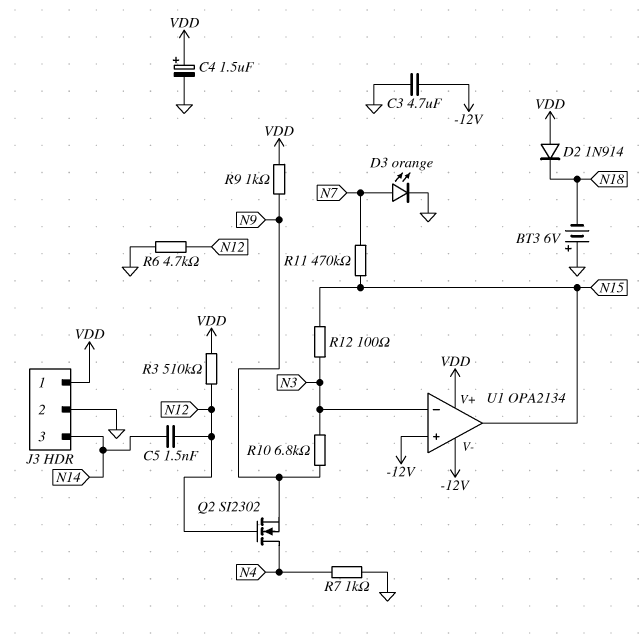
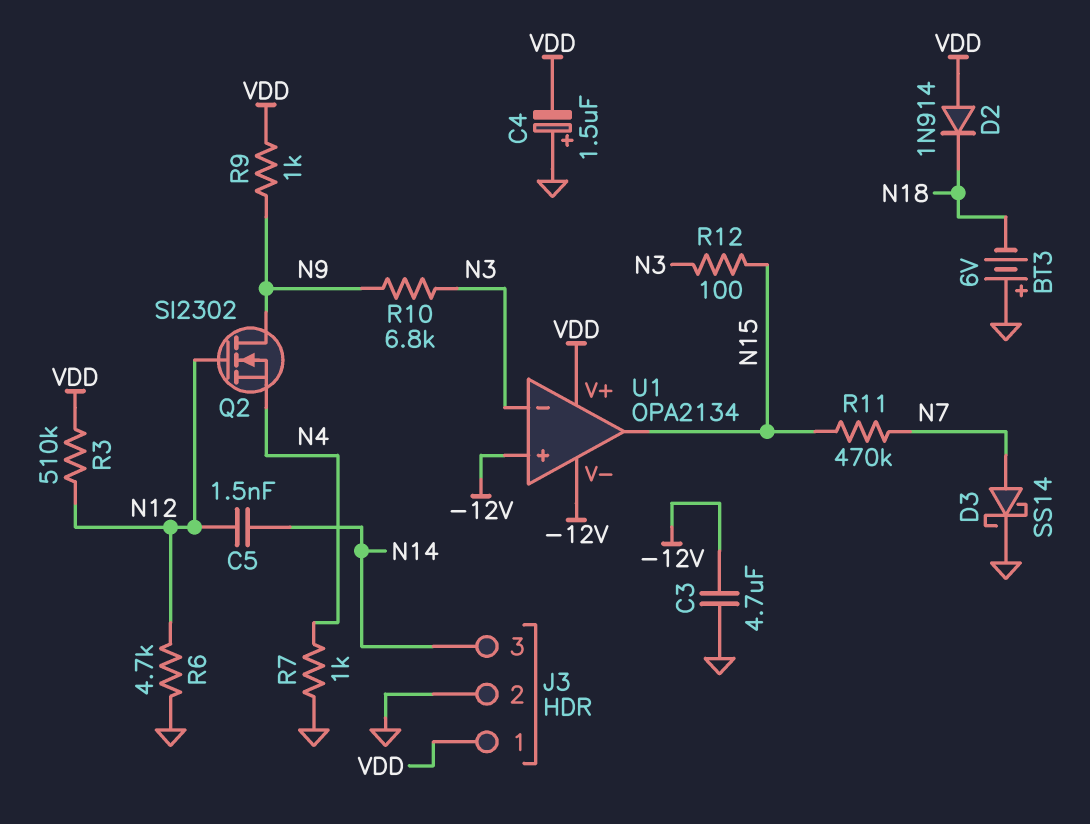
C4: 1.5uF (plus VDD, minus GND) -> 1.5uF (plus GND, minus VDD)
D3: LED orange (A N7, K GND) -> schottky SS14 (A N7, K GND)
Q2: NMOS SI2302 (G N12, D N4, S N9) -> NMOS SI2302 (G N12, D N9, S N4)

